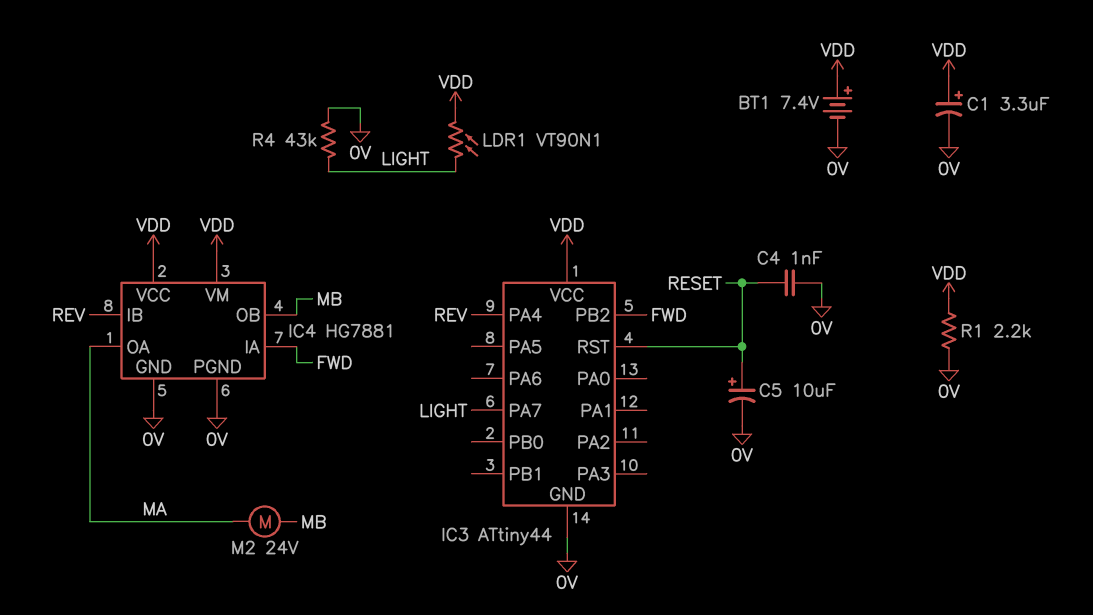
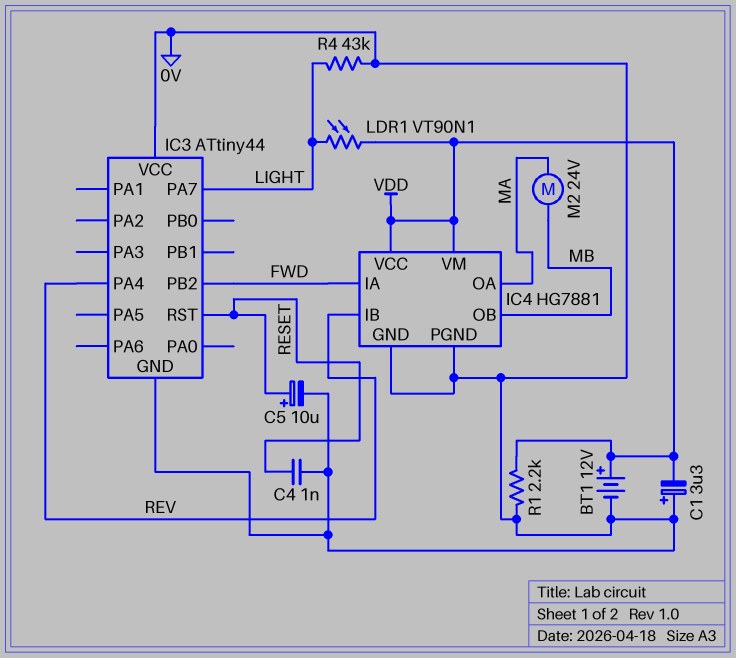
BT1: 7.4V (plus VDD, minus 0V) -> 12V (plus VDD, minus 0V)
C1: 3.3uF (plus VDD, minus 0V) -> 3.3uF (plus 0V, minus VDD)
IC3 pin VCC: VDD -> 0V

